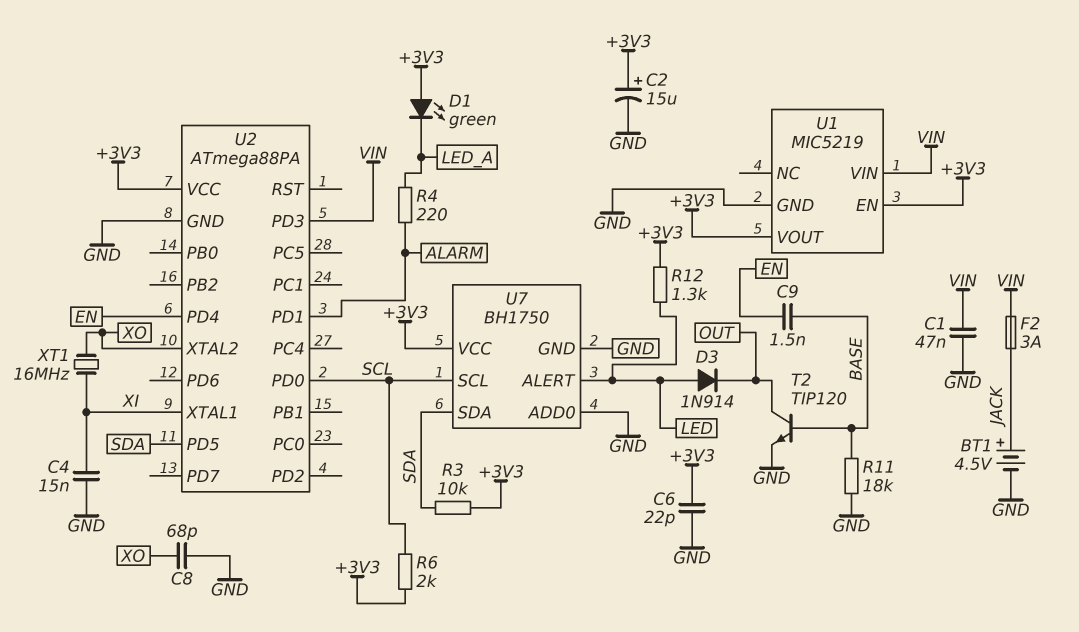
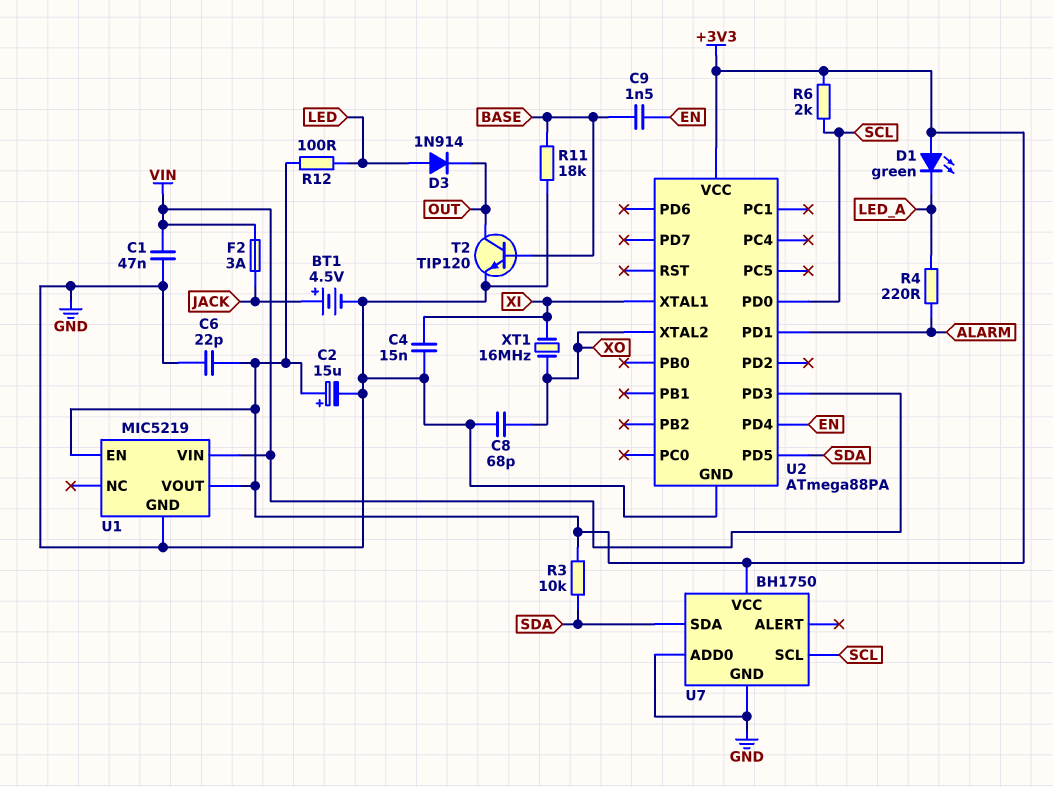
R12: 1.3k (+3V3, LED) -> 100 (+3V3, LED)
U7 pin ALERT: LED -> none

